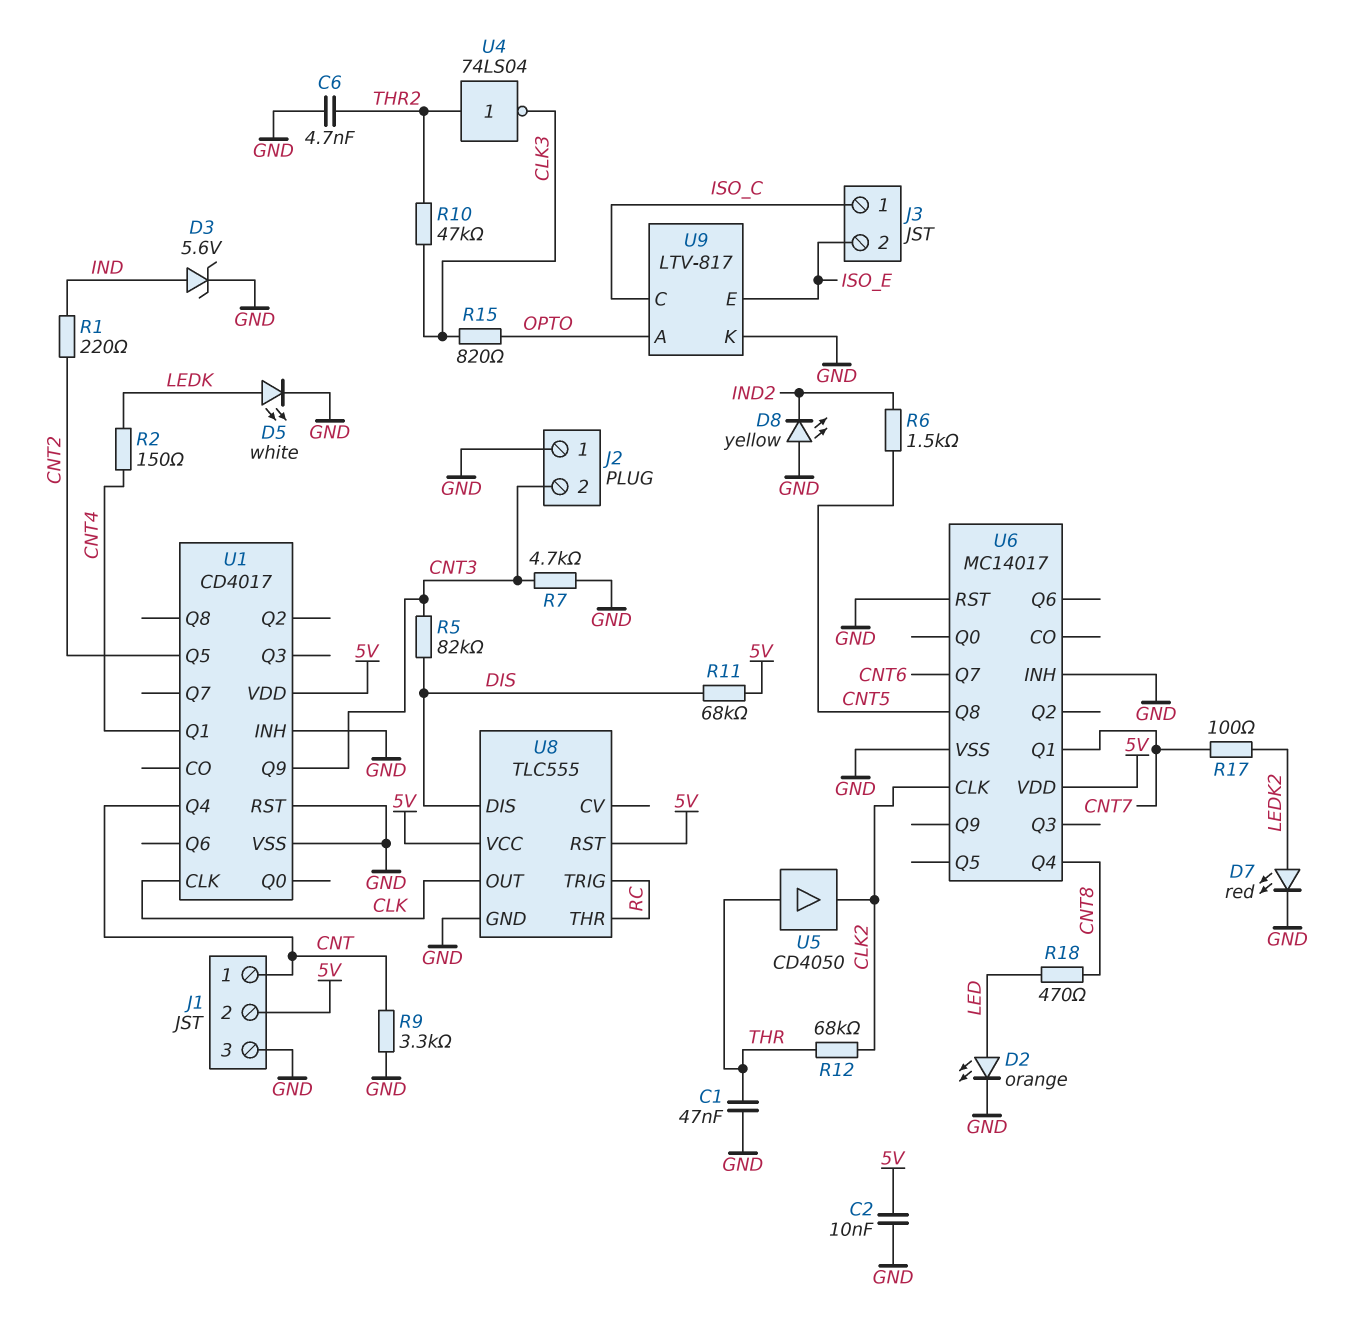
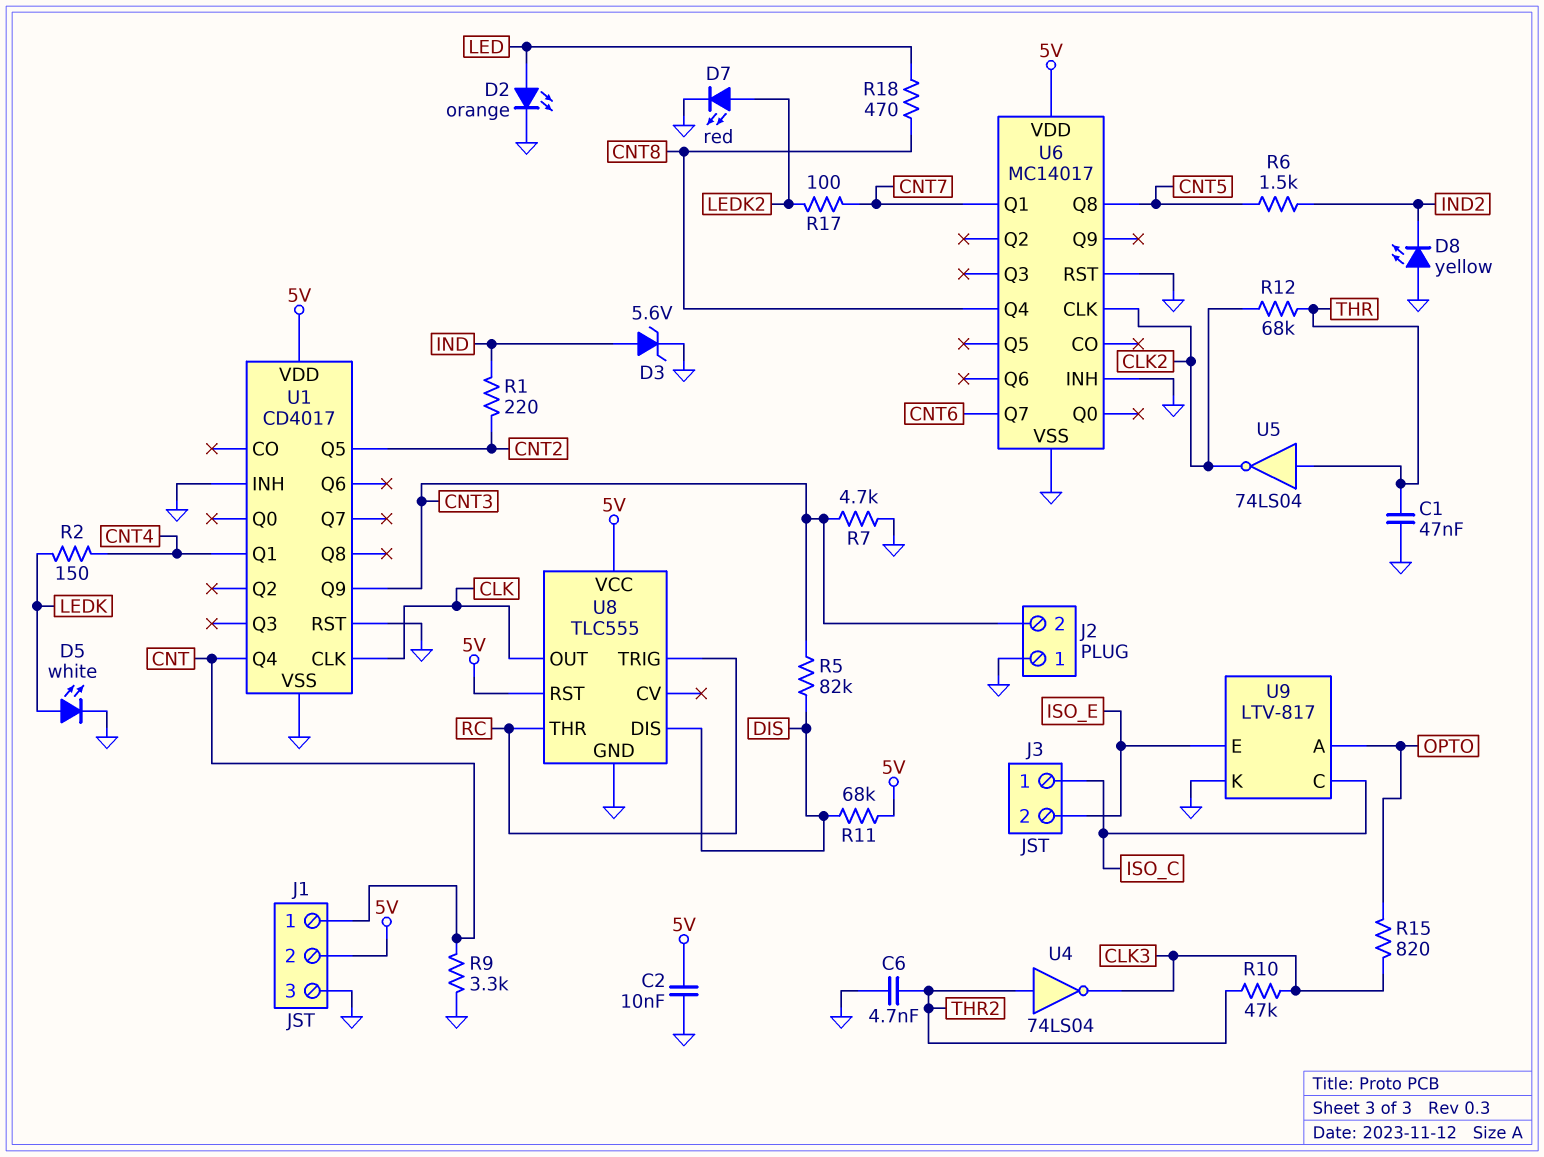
U5: buffer CD4050 (in THR, out CLK2) -> NOT 74LS04 (in THR, out CLK2)

